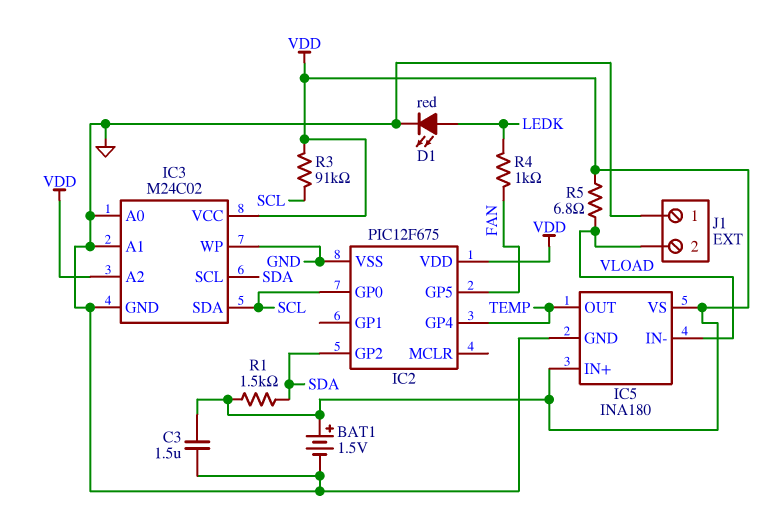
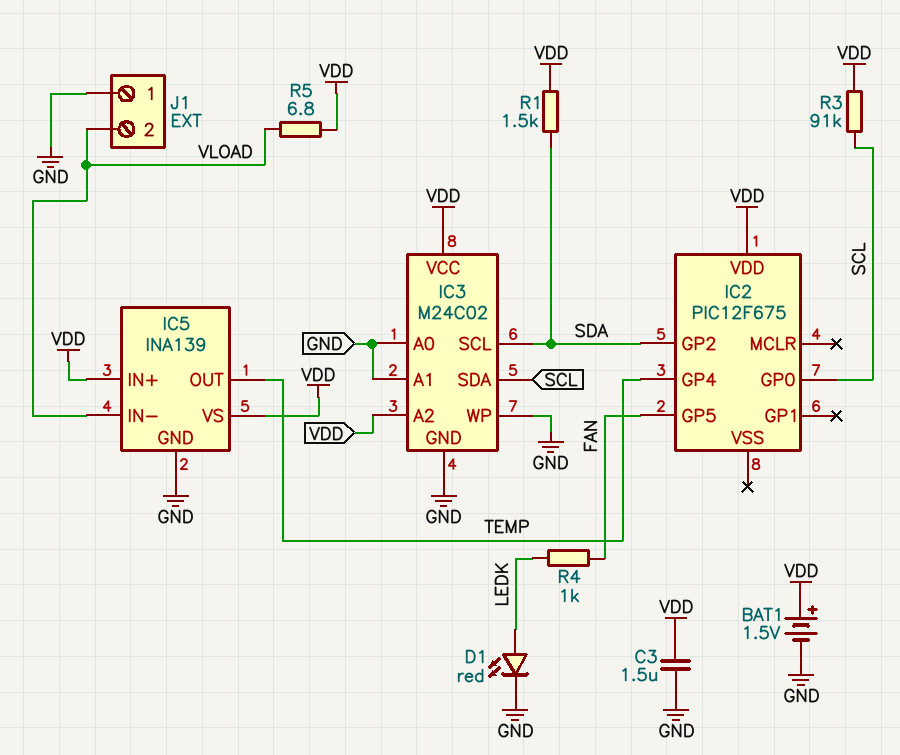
IC2 pin VSS: GND -> none
IC5: INA180 -> INA139

